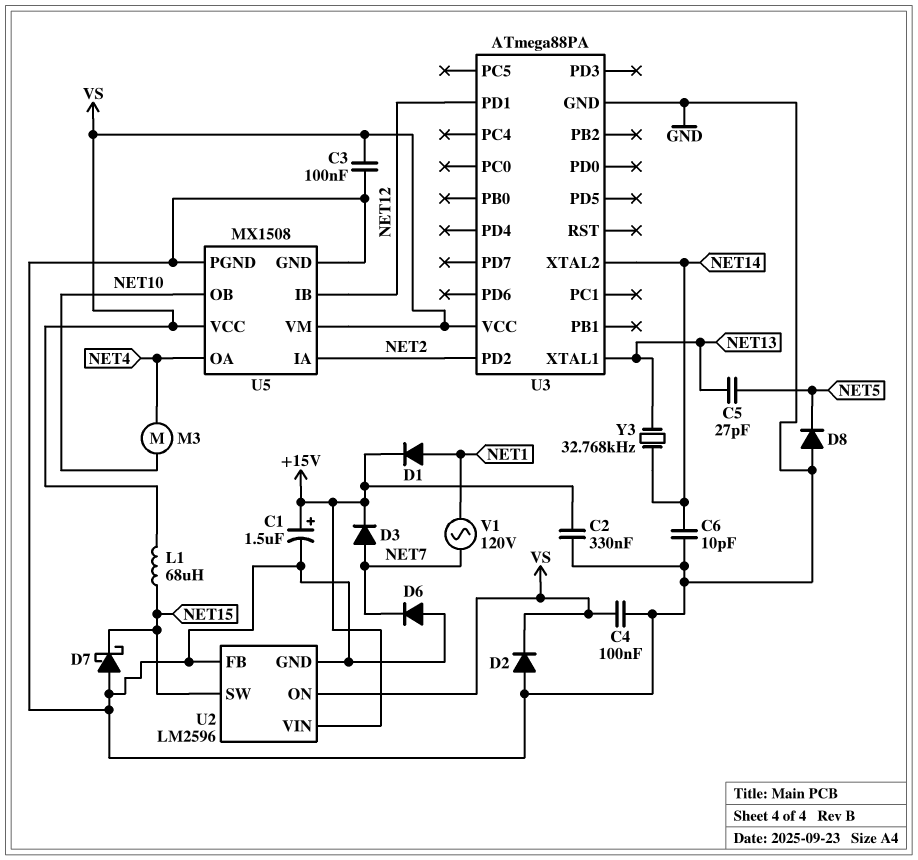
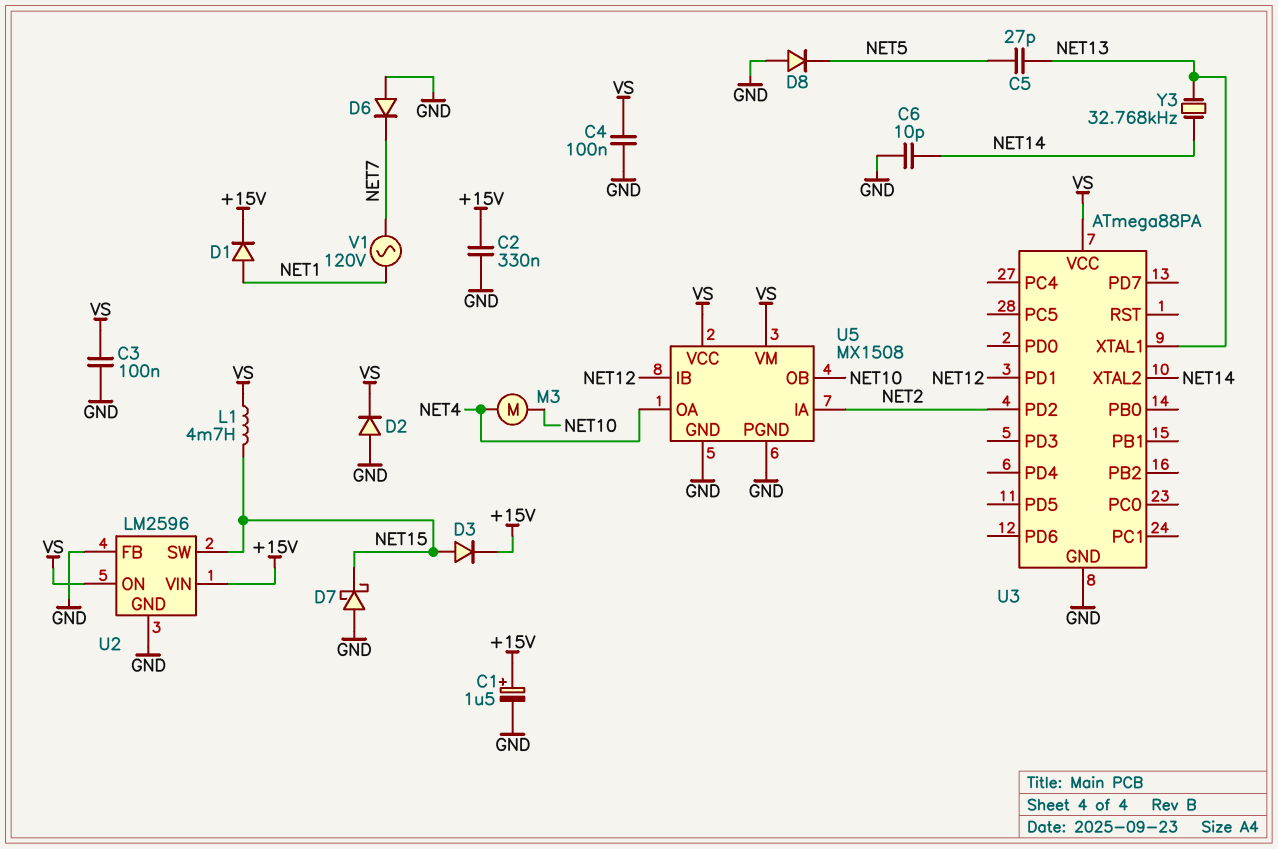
D3: diode (A NET7, K +15V) -> diode (A NET15, K +15V)
L1: 68uH (NET15, VS) -> 4.7mH (NET15, VS)

